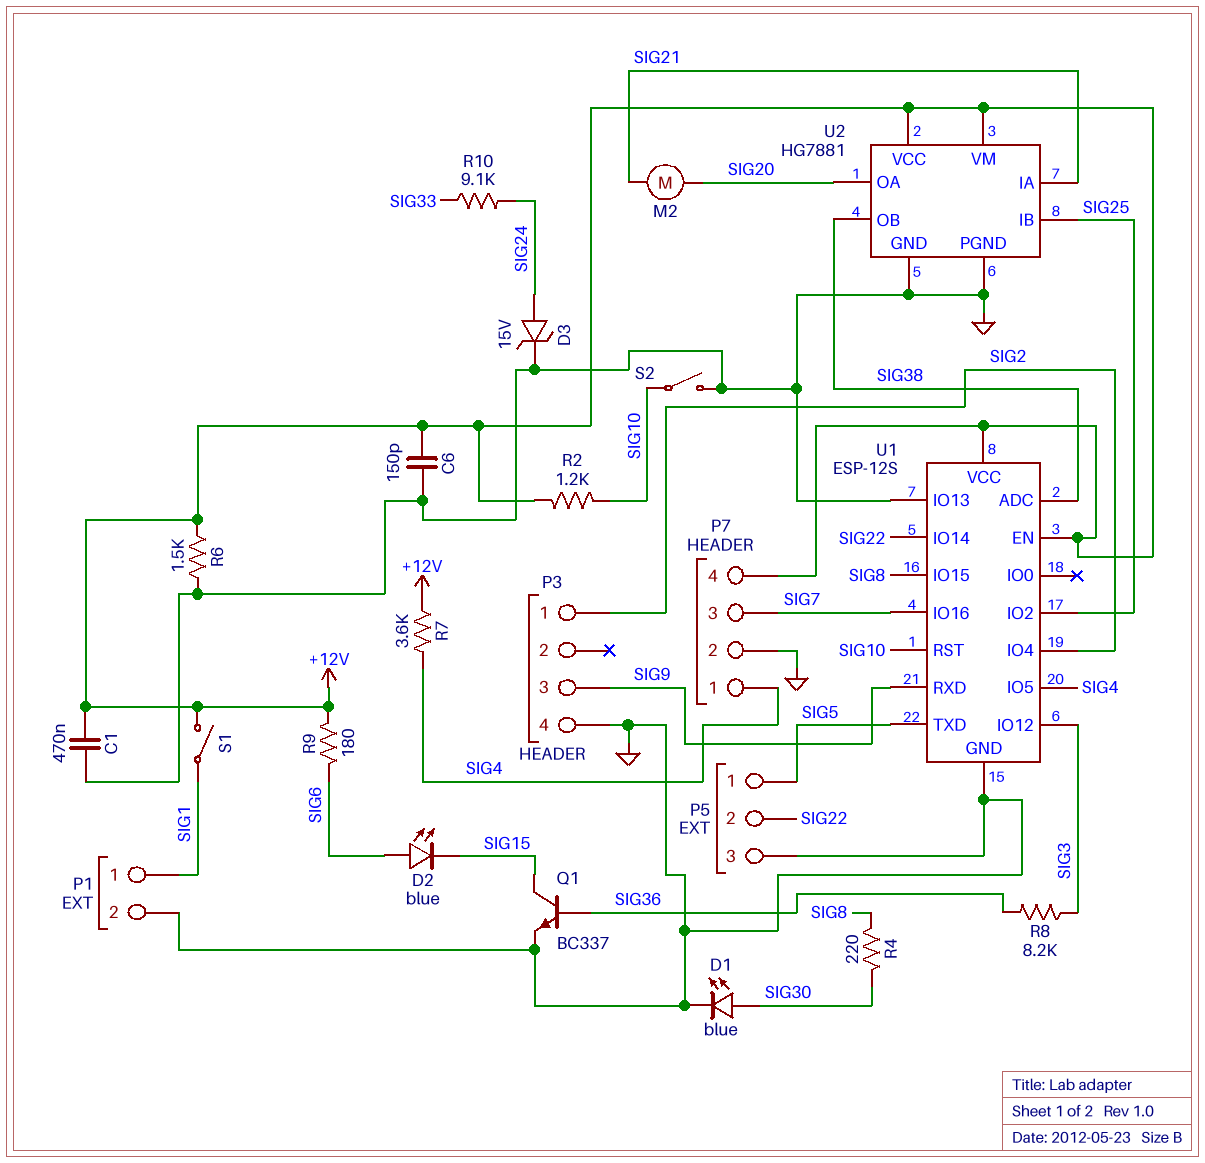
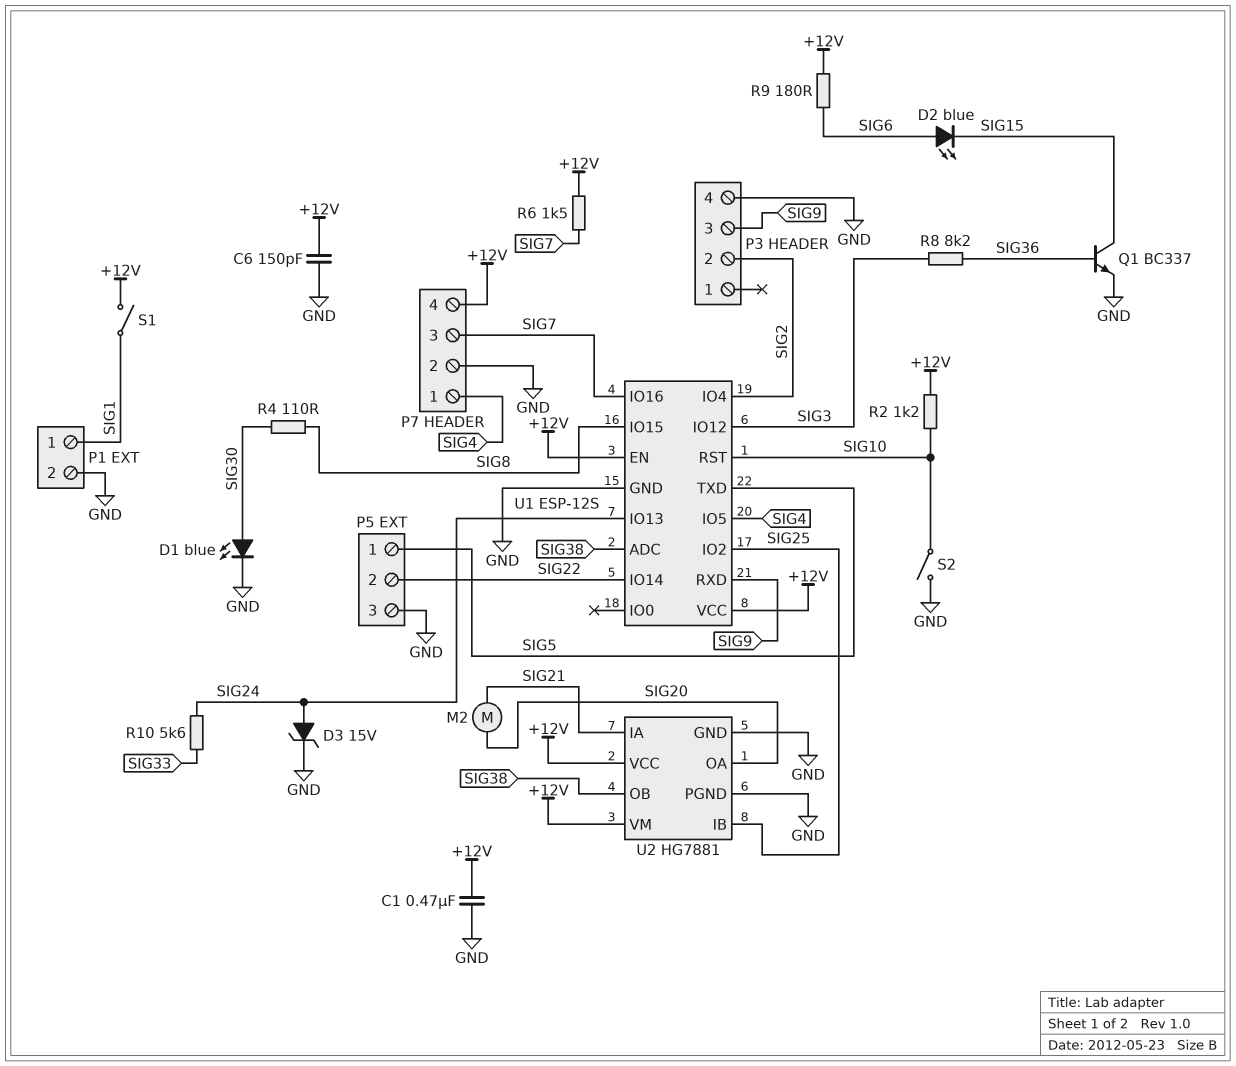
P3 pin 1: SIG2 -> none
P3 pin 2: none -> SIG2
R4: 220 (SIG8, SIG30) -> 110 (SIG8, SIG30)
R6: 1.5k (+12V, GND) -> 1.5k (+12V, SIG7)
R7: 3.6k (+12V, SIG4) -> none
R10: 9.1k (SIG24, SIG33) -> 5.6k (SIG24, SIG33)
U1 pin IO13: GND -> SIG24

